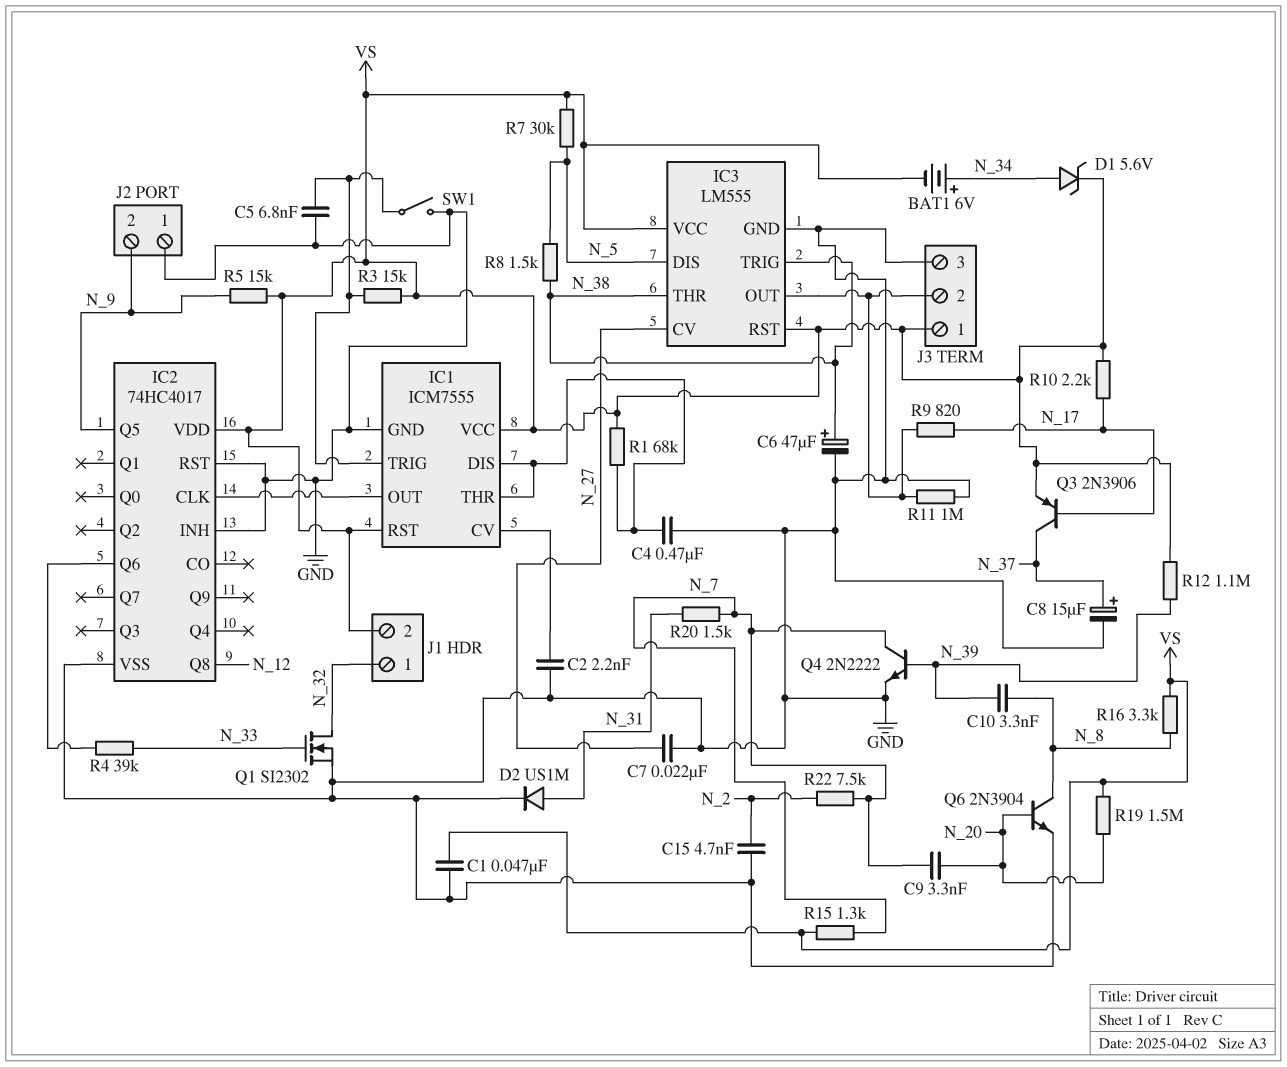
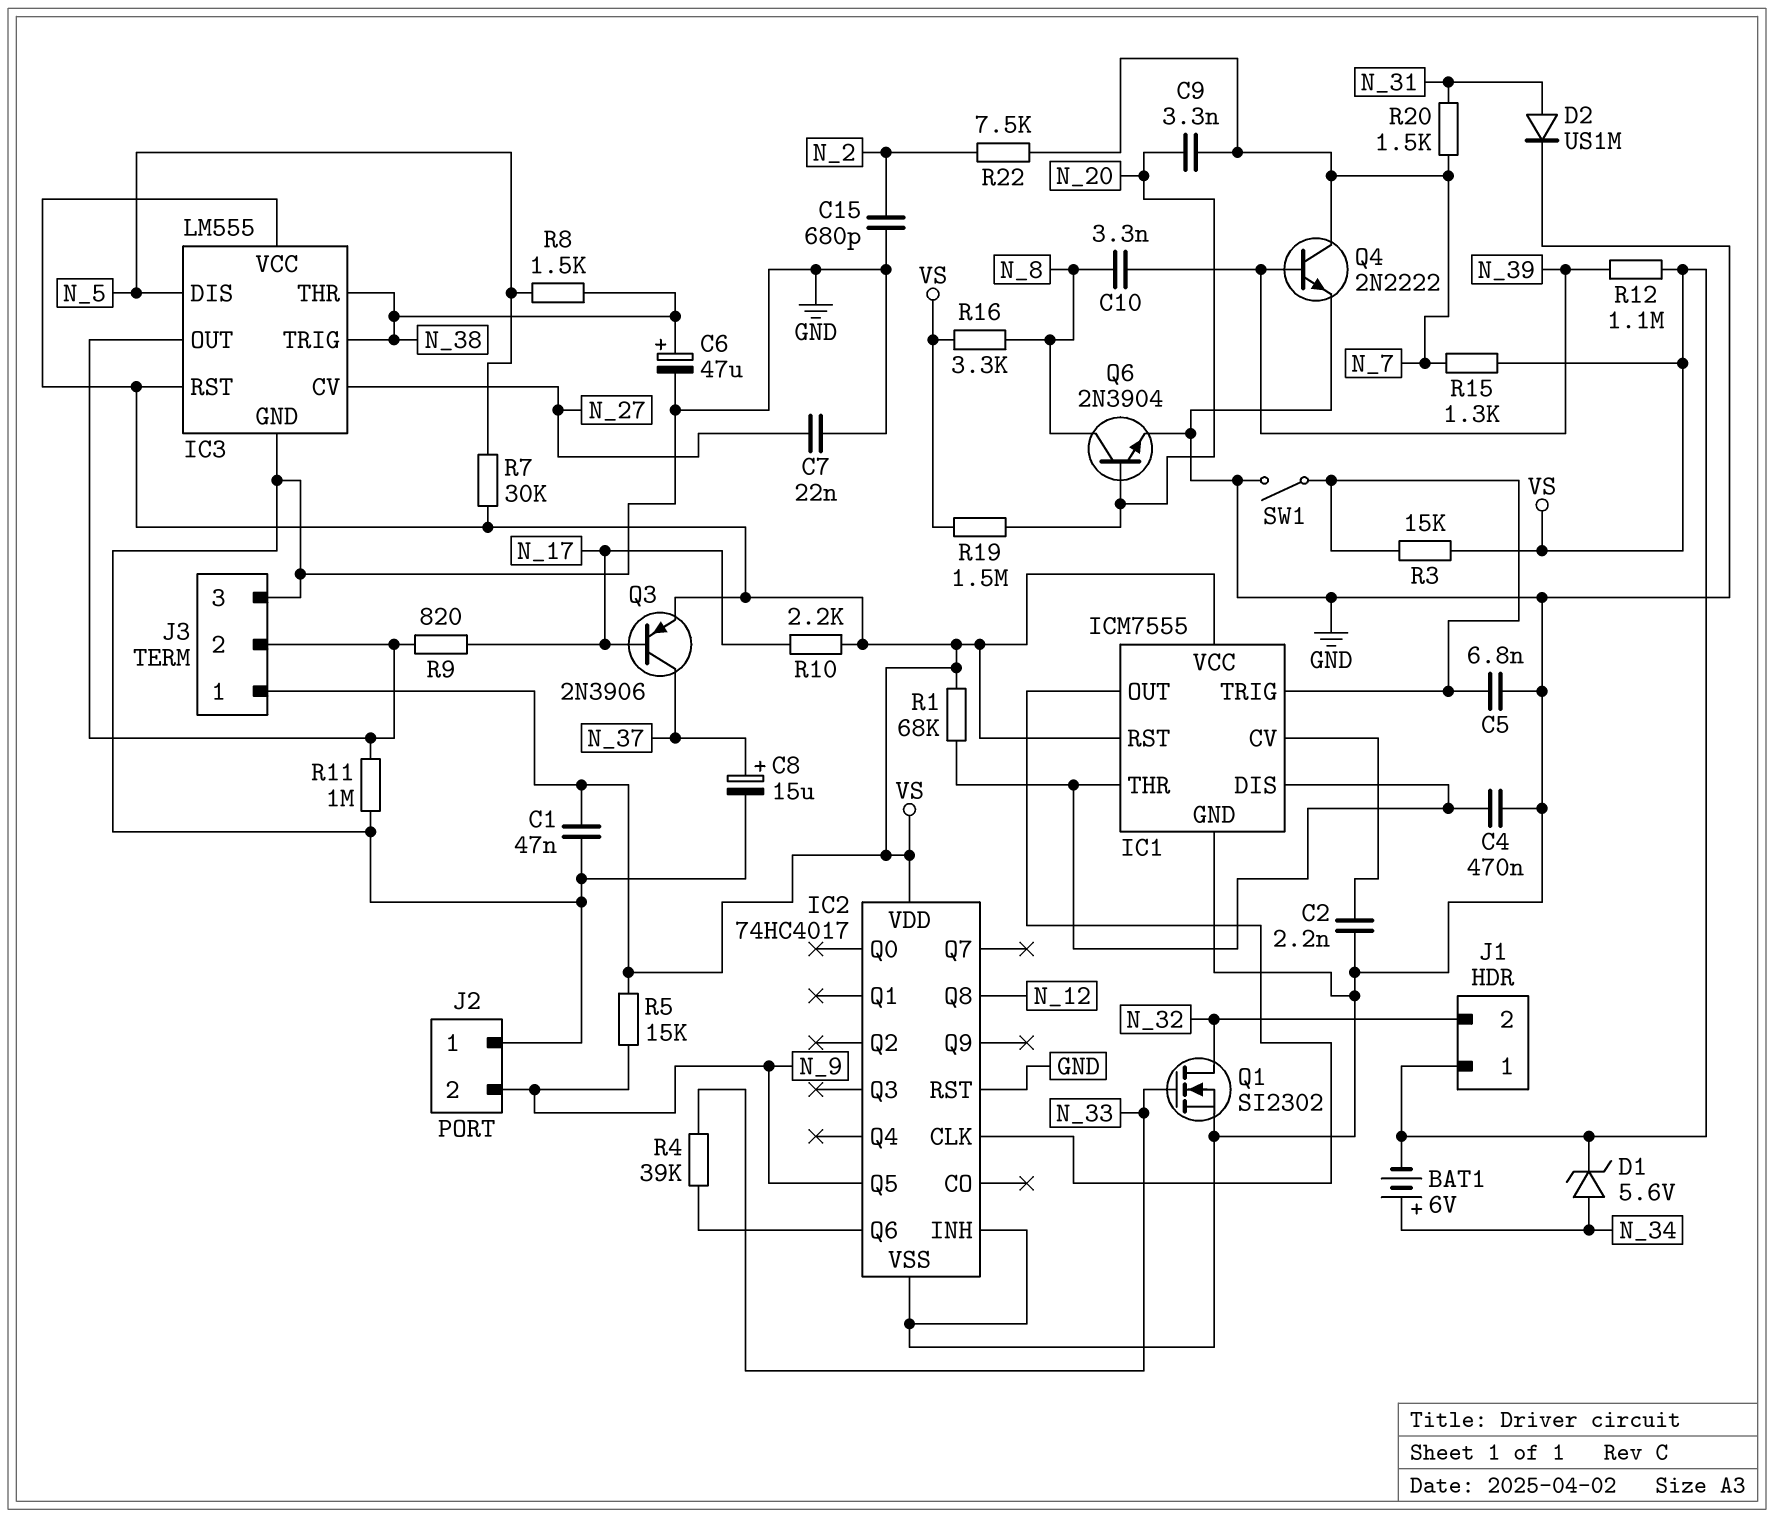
C15: 4.7nF (GND, N_2) -> 680pF (GND, N_2)
J1 pin 1: N_32 -> VS
J1 pin 2: VS -> N_32

